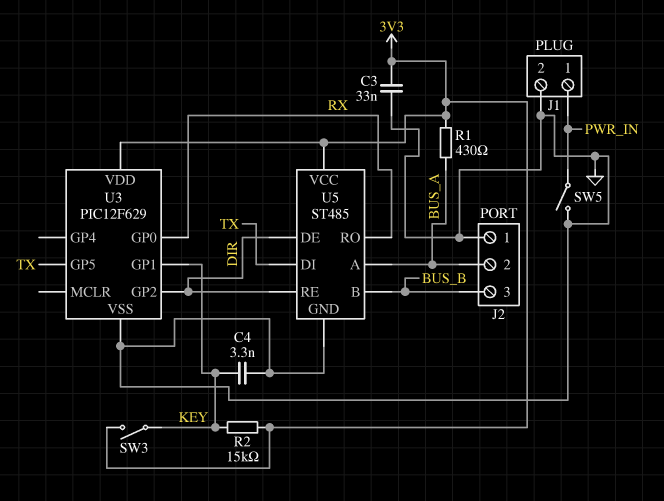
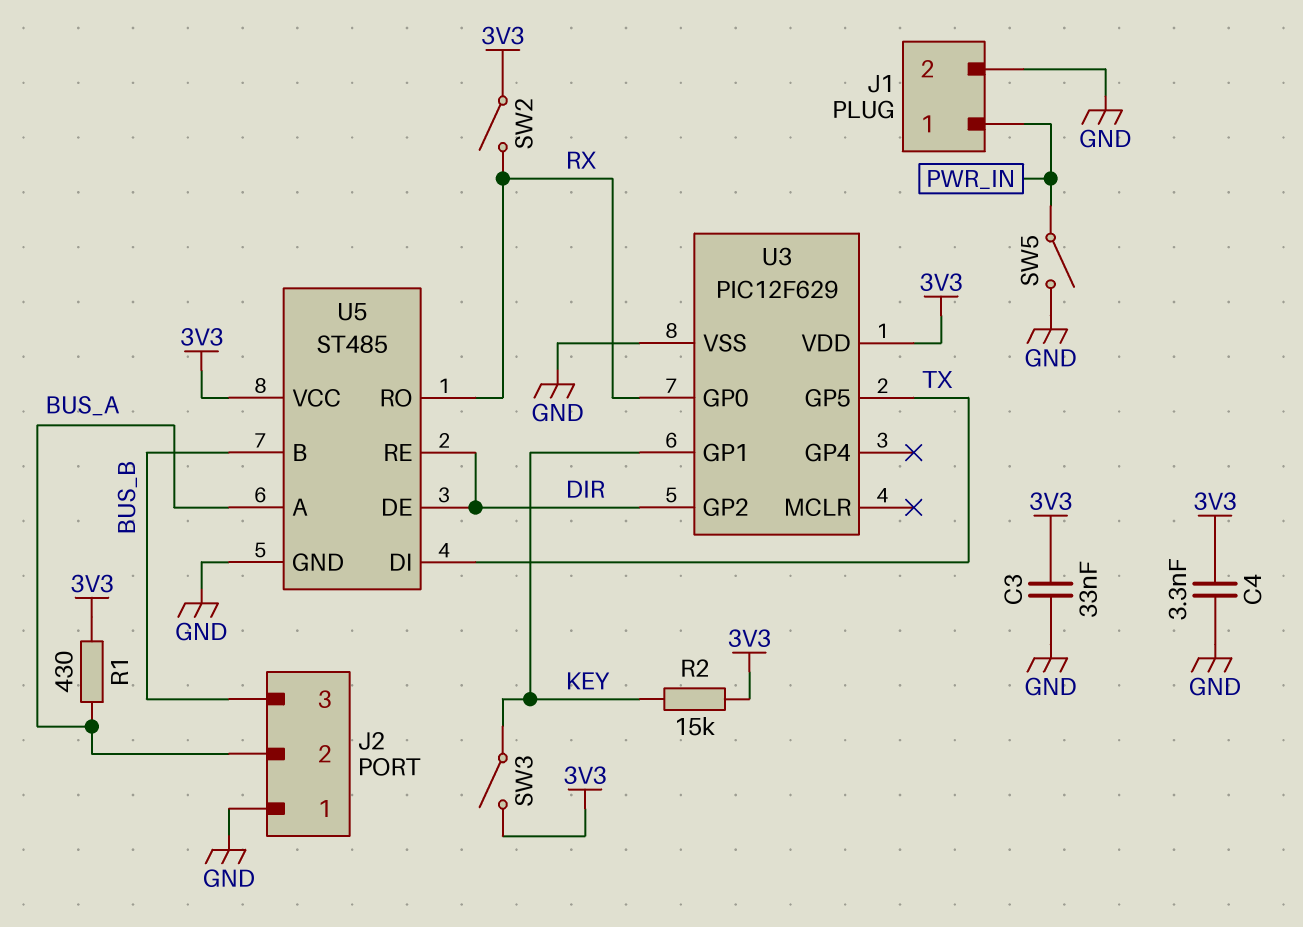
C4: 3.3nF (GND, KEY) -> 3.3nF (3V3, GND)
SW2: none -> switch (3V3, RX)

